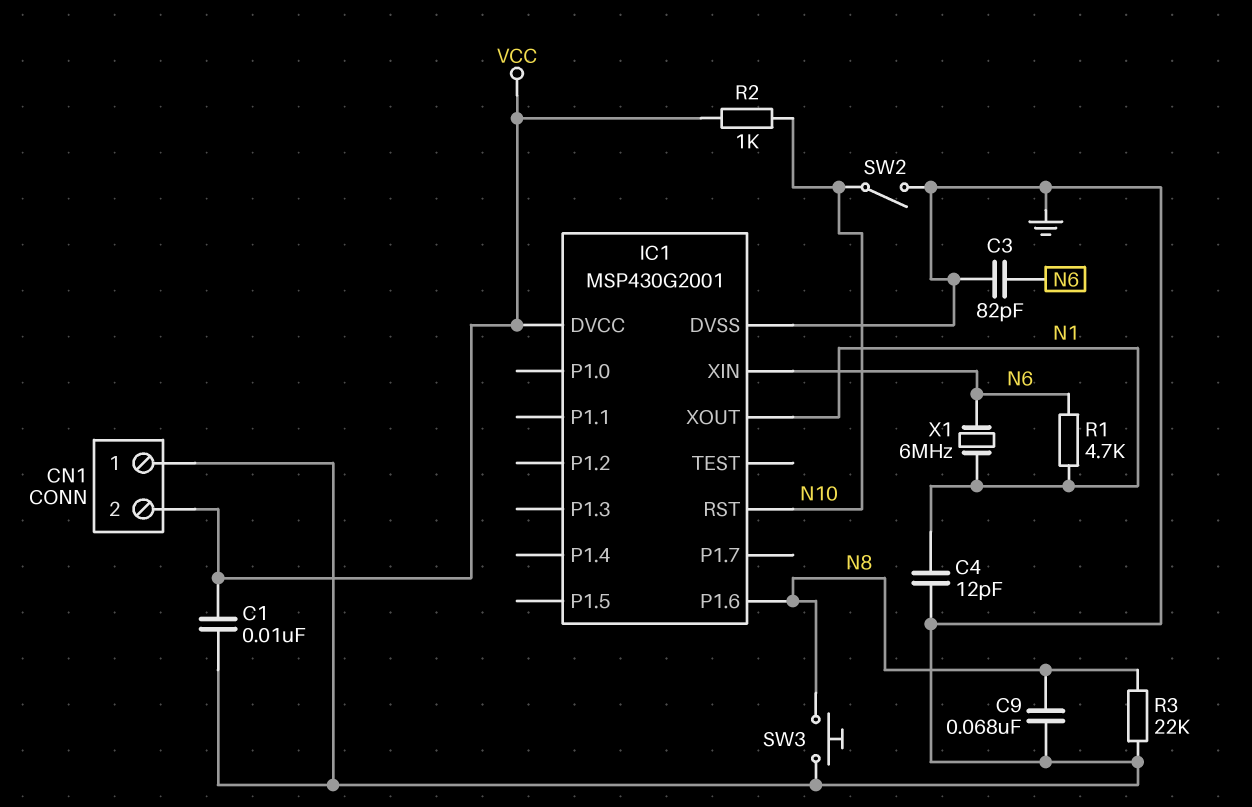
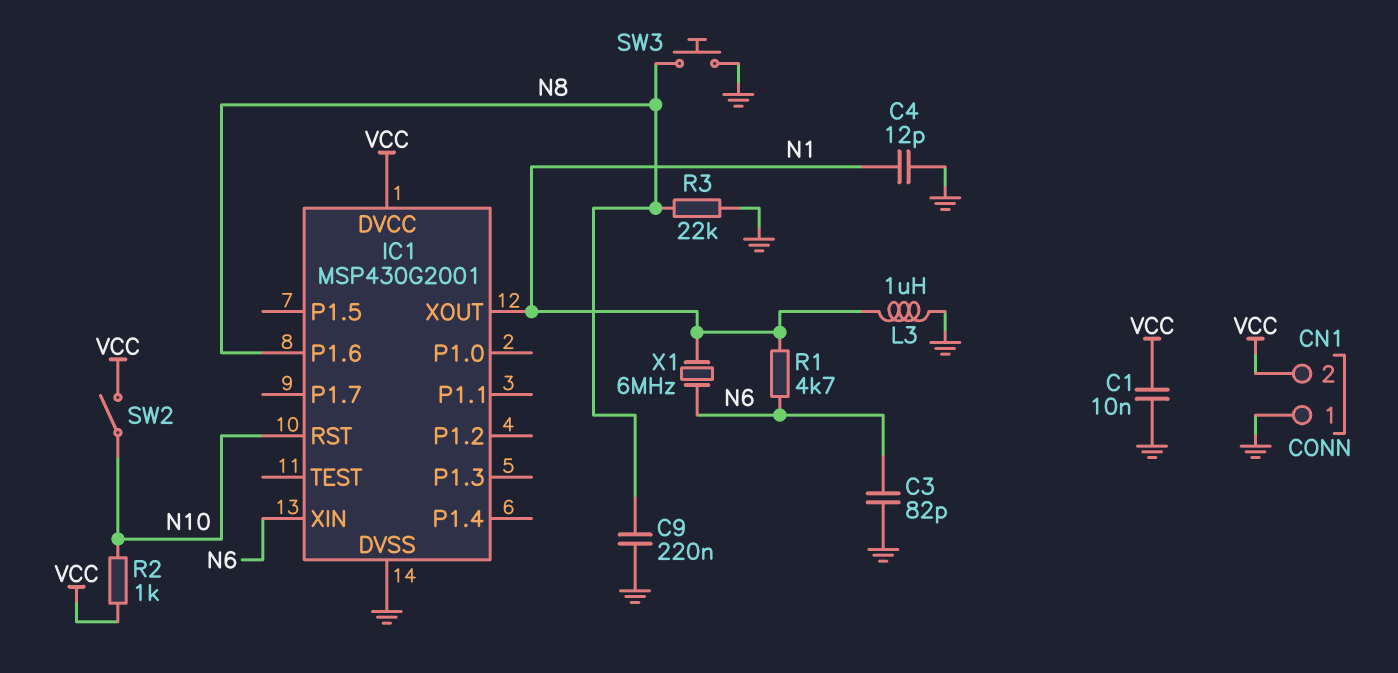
C9: 68nF (GND, N8) -> 220nF (GND, N8)
L3: none -> 1uH (GND, N1)
SW2: switch (GND, N10) -> switch (N10, VCC)

